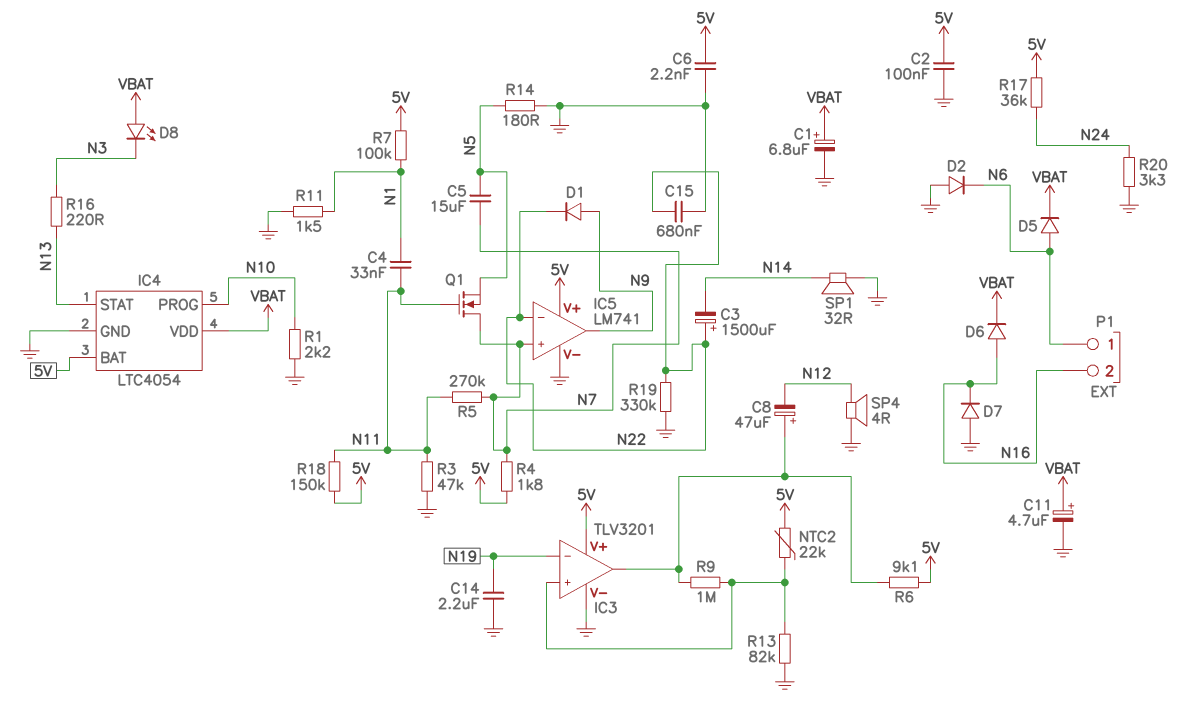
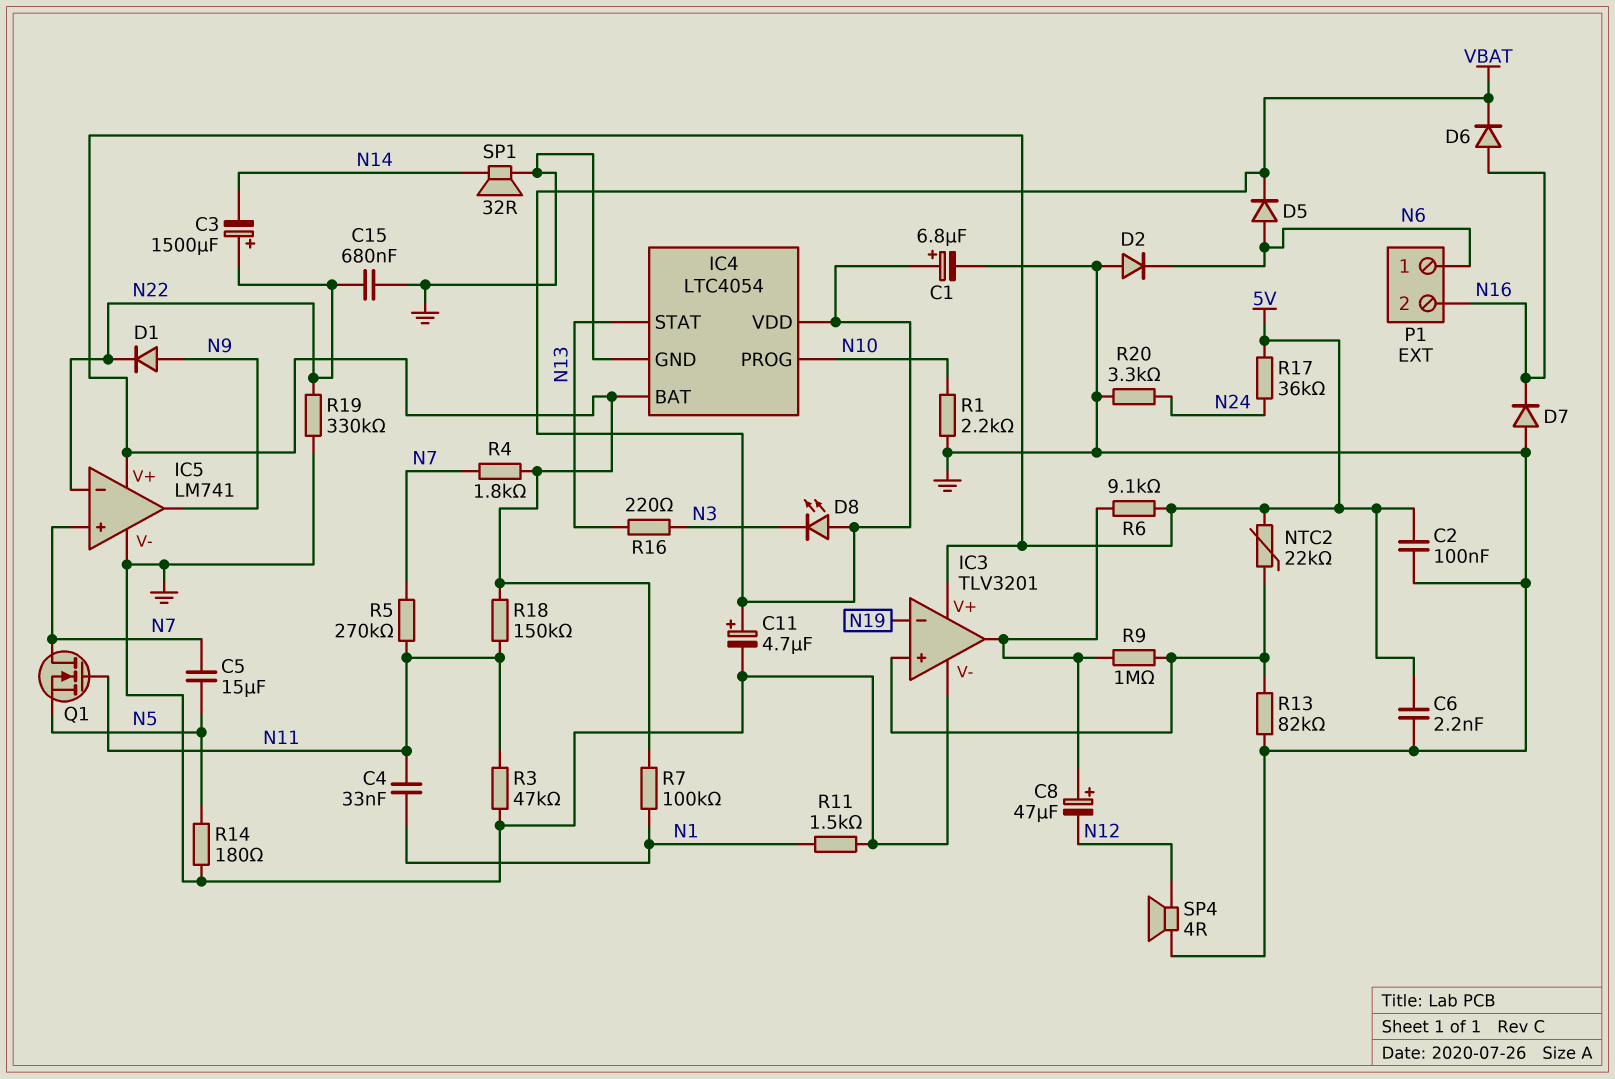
C14: 2.2uF (GND, N19) -> none

